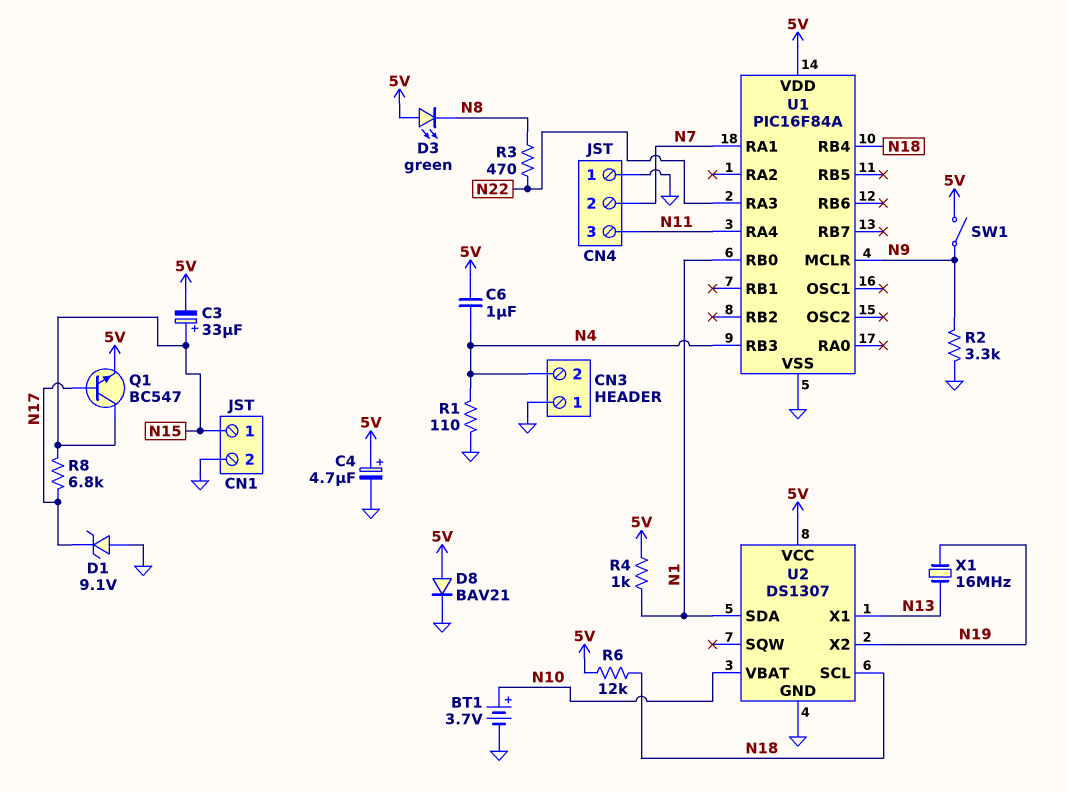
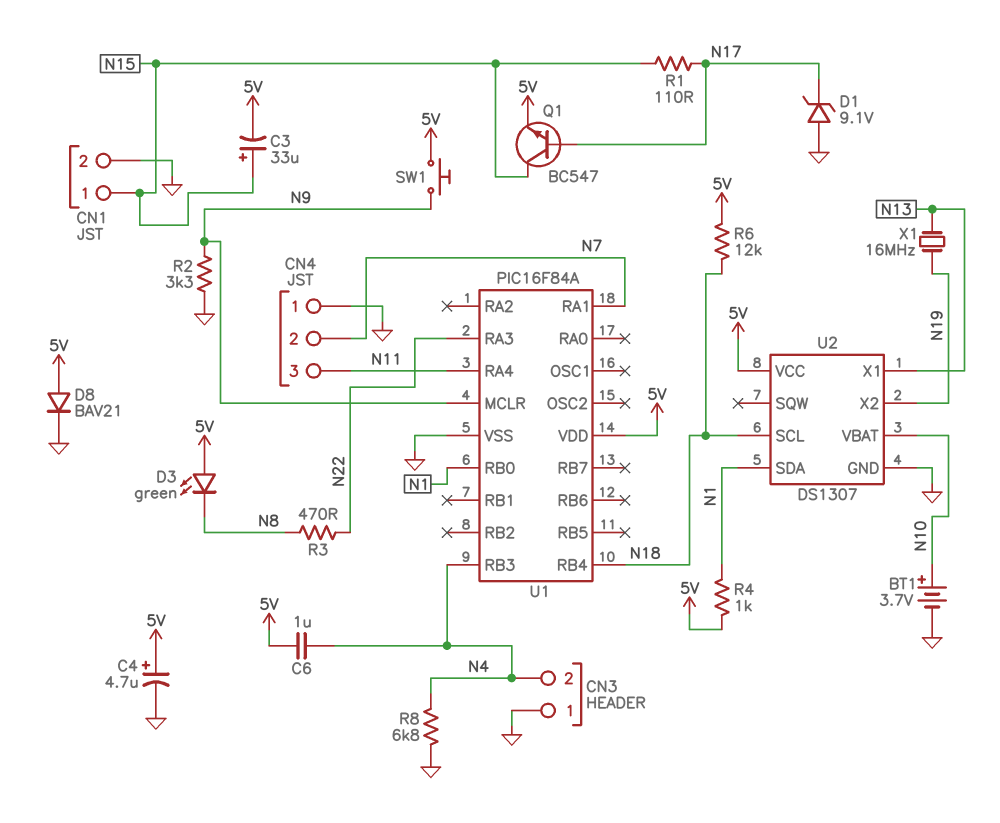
R1: 110 (GND, N4) -> 110 (N15, N17)
R8: 6.8k (N15, N17) -> 6.8k (GND, N4)
SW1: switch (5V, N9) -> button (5V, N9)

